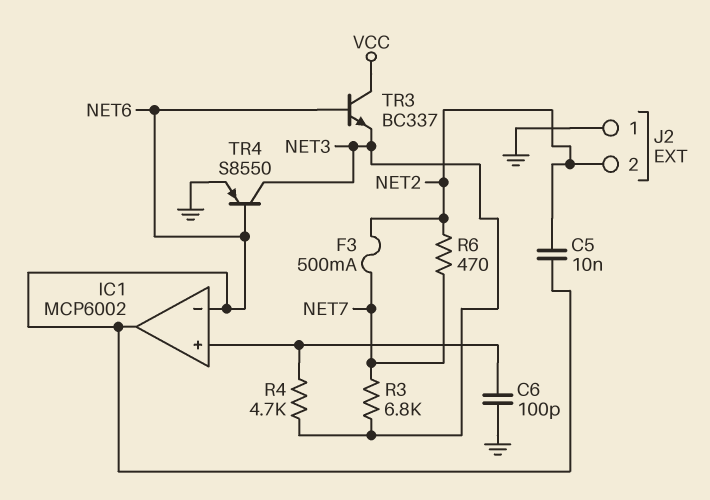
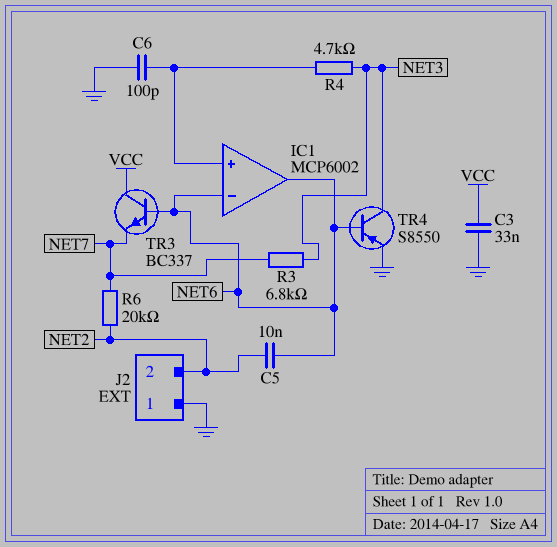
C3: none -> 33nF (GND, VCC)
F3: 500mA (NET2, NET7) -> none
R6: 470 (NET2, NET7) -> 20k (NET2, NET7)
TR3: NPN BC337 (B NET6, C VCC, E NET3) -> NPN BC337 (B NET6, C VCC, E NET7)

